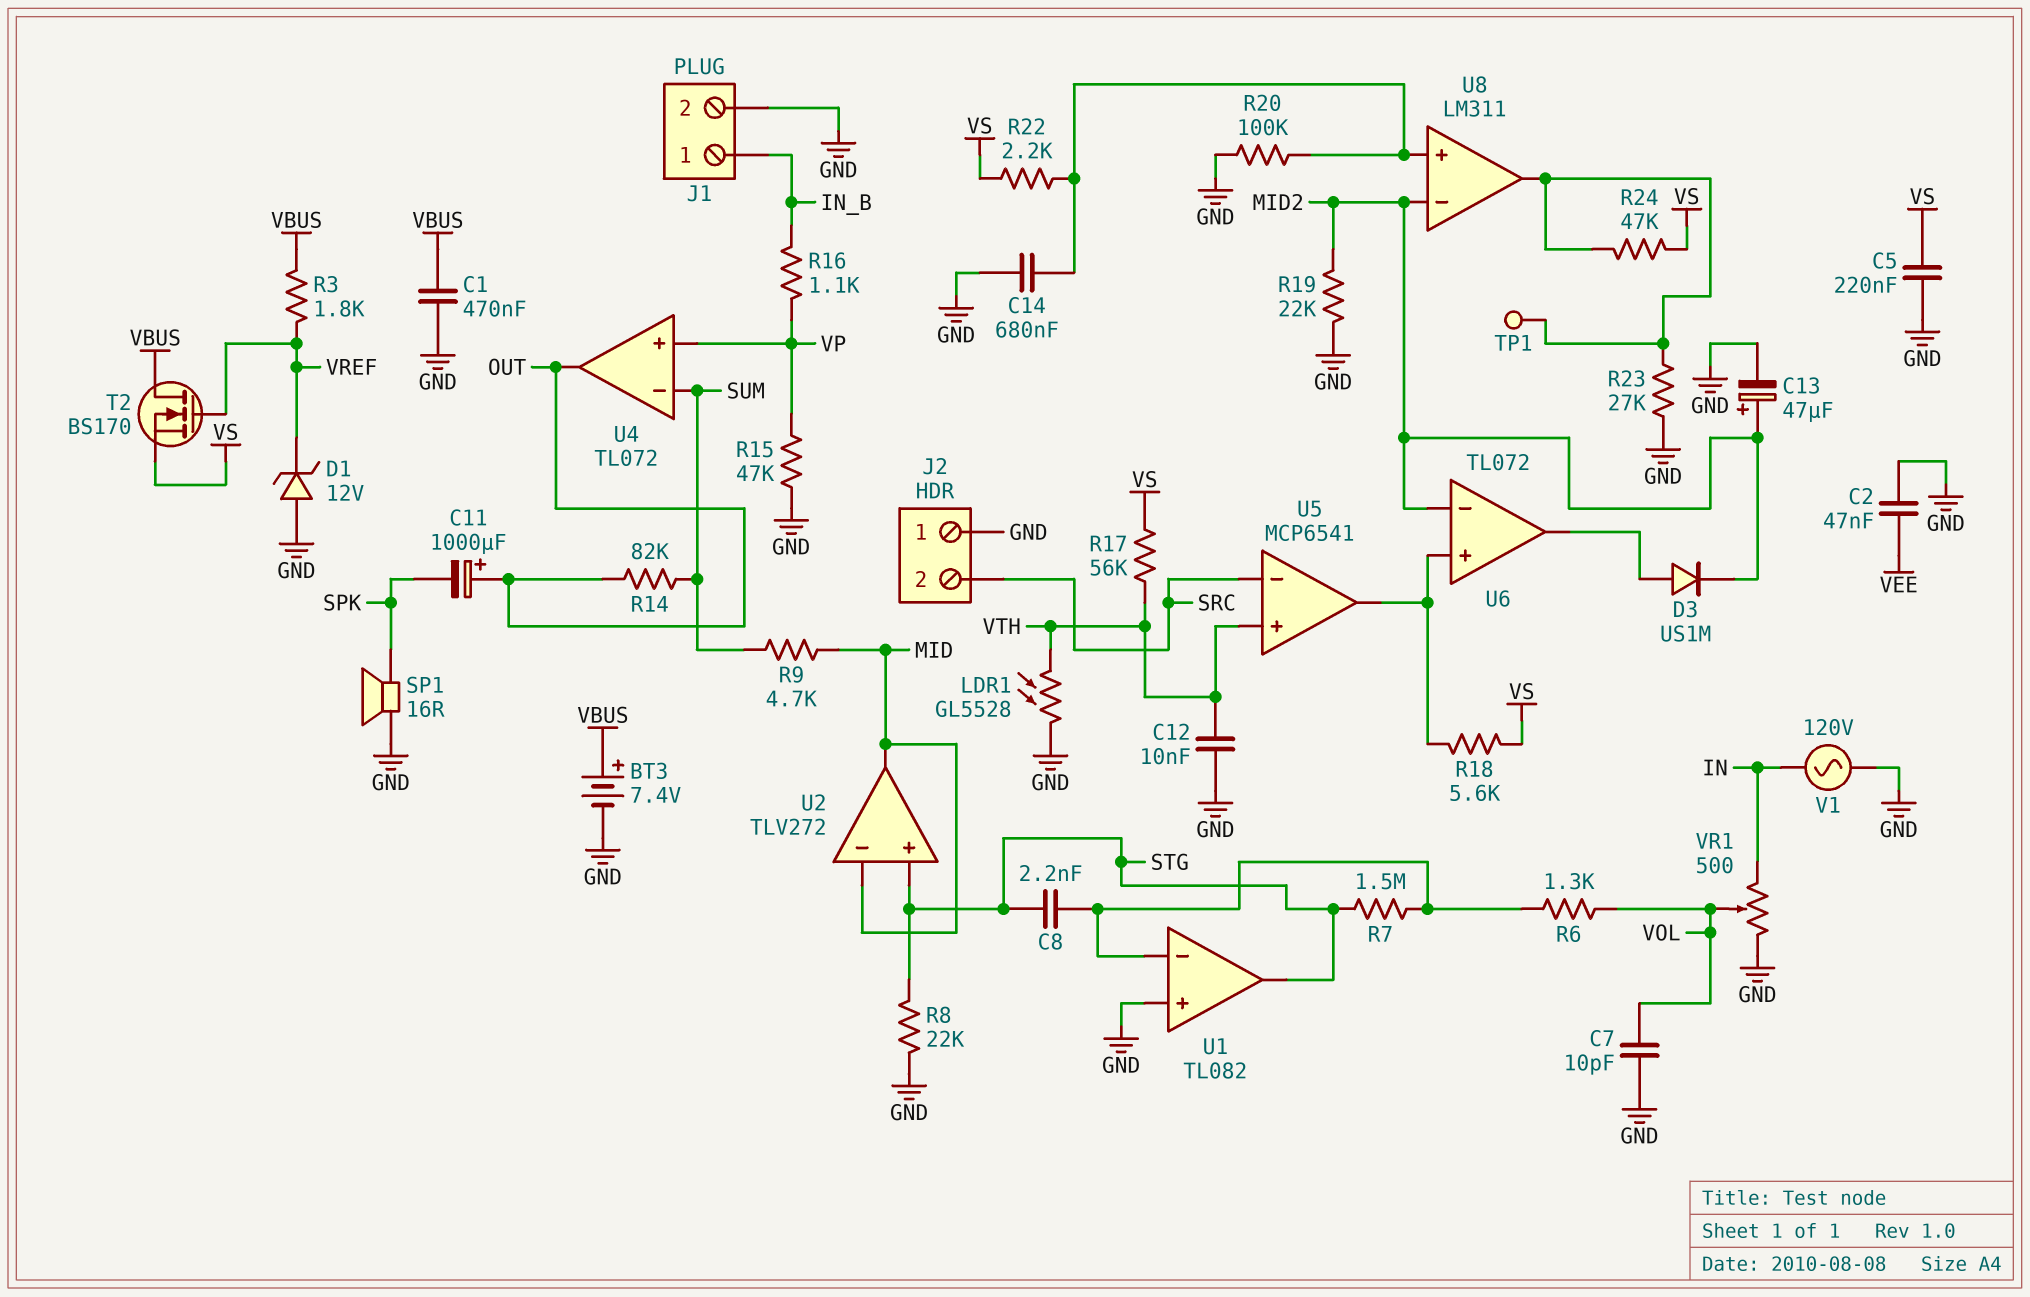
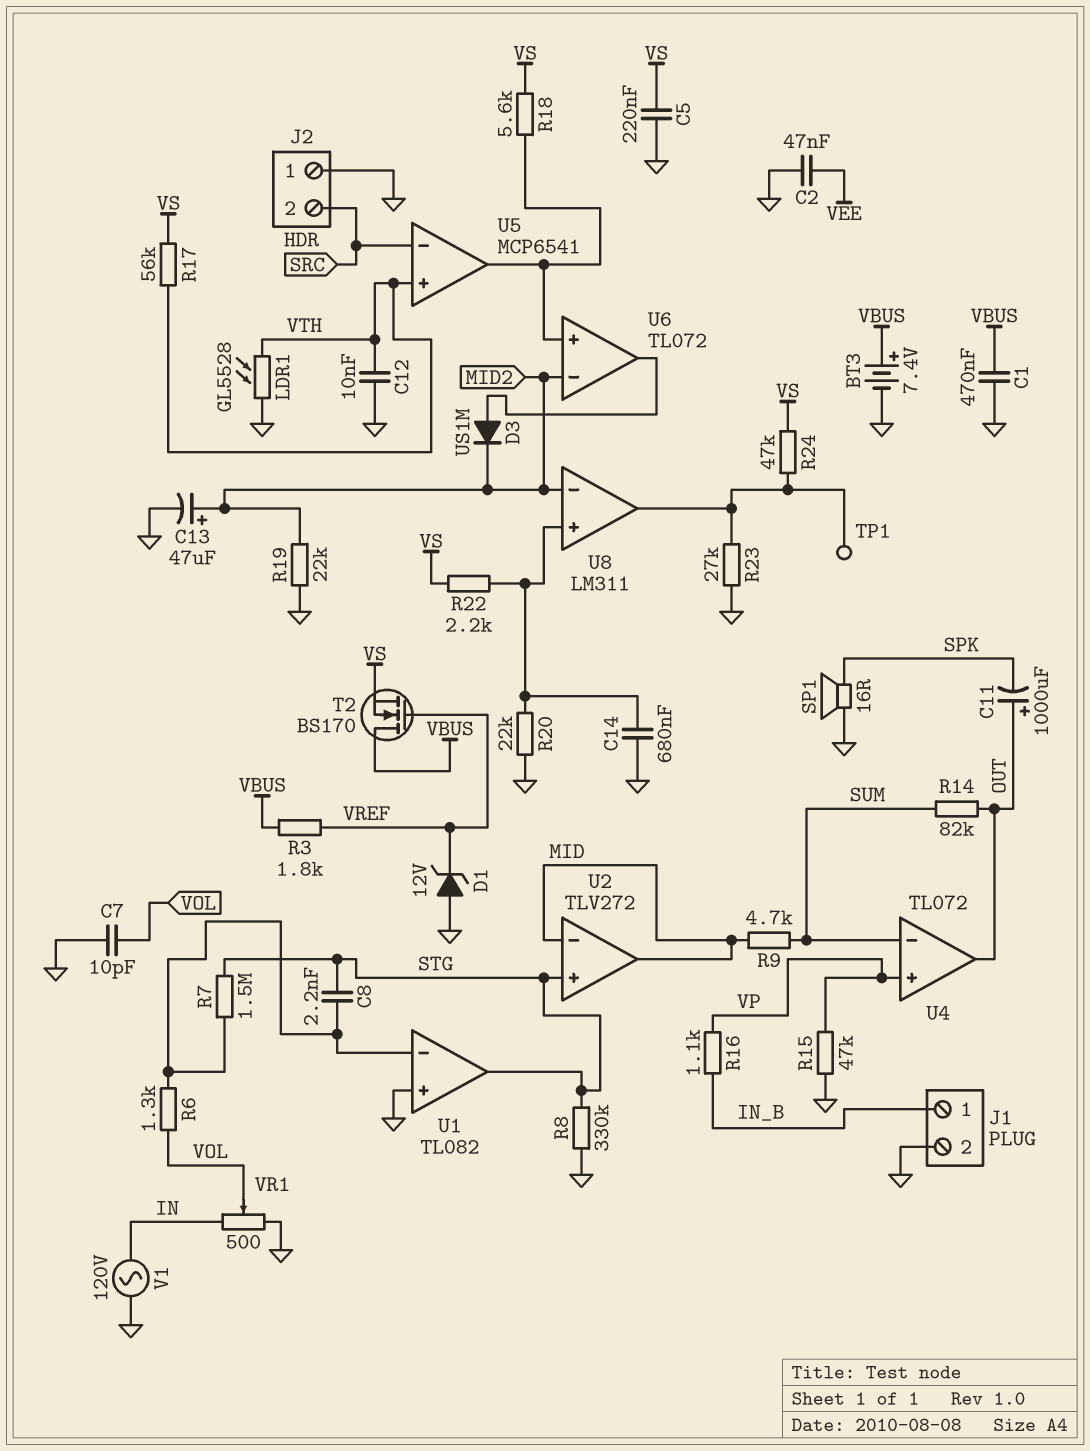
R8: 22k (GND, STG) -> 330k (GND, STG)
R20: 100k (GND, U8/in+) -> 22k (GND, U8/in+)

